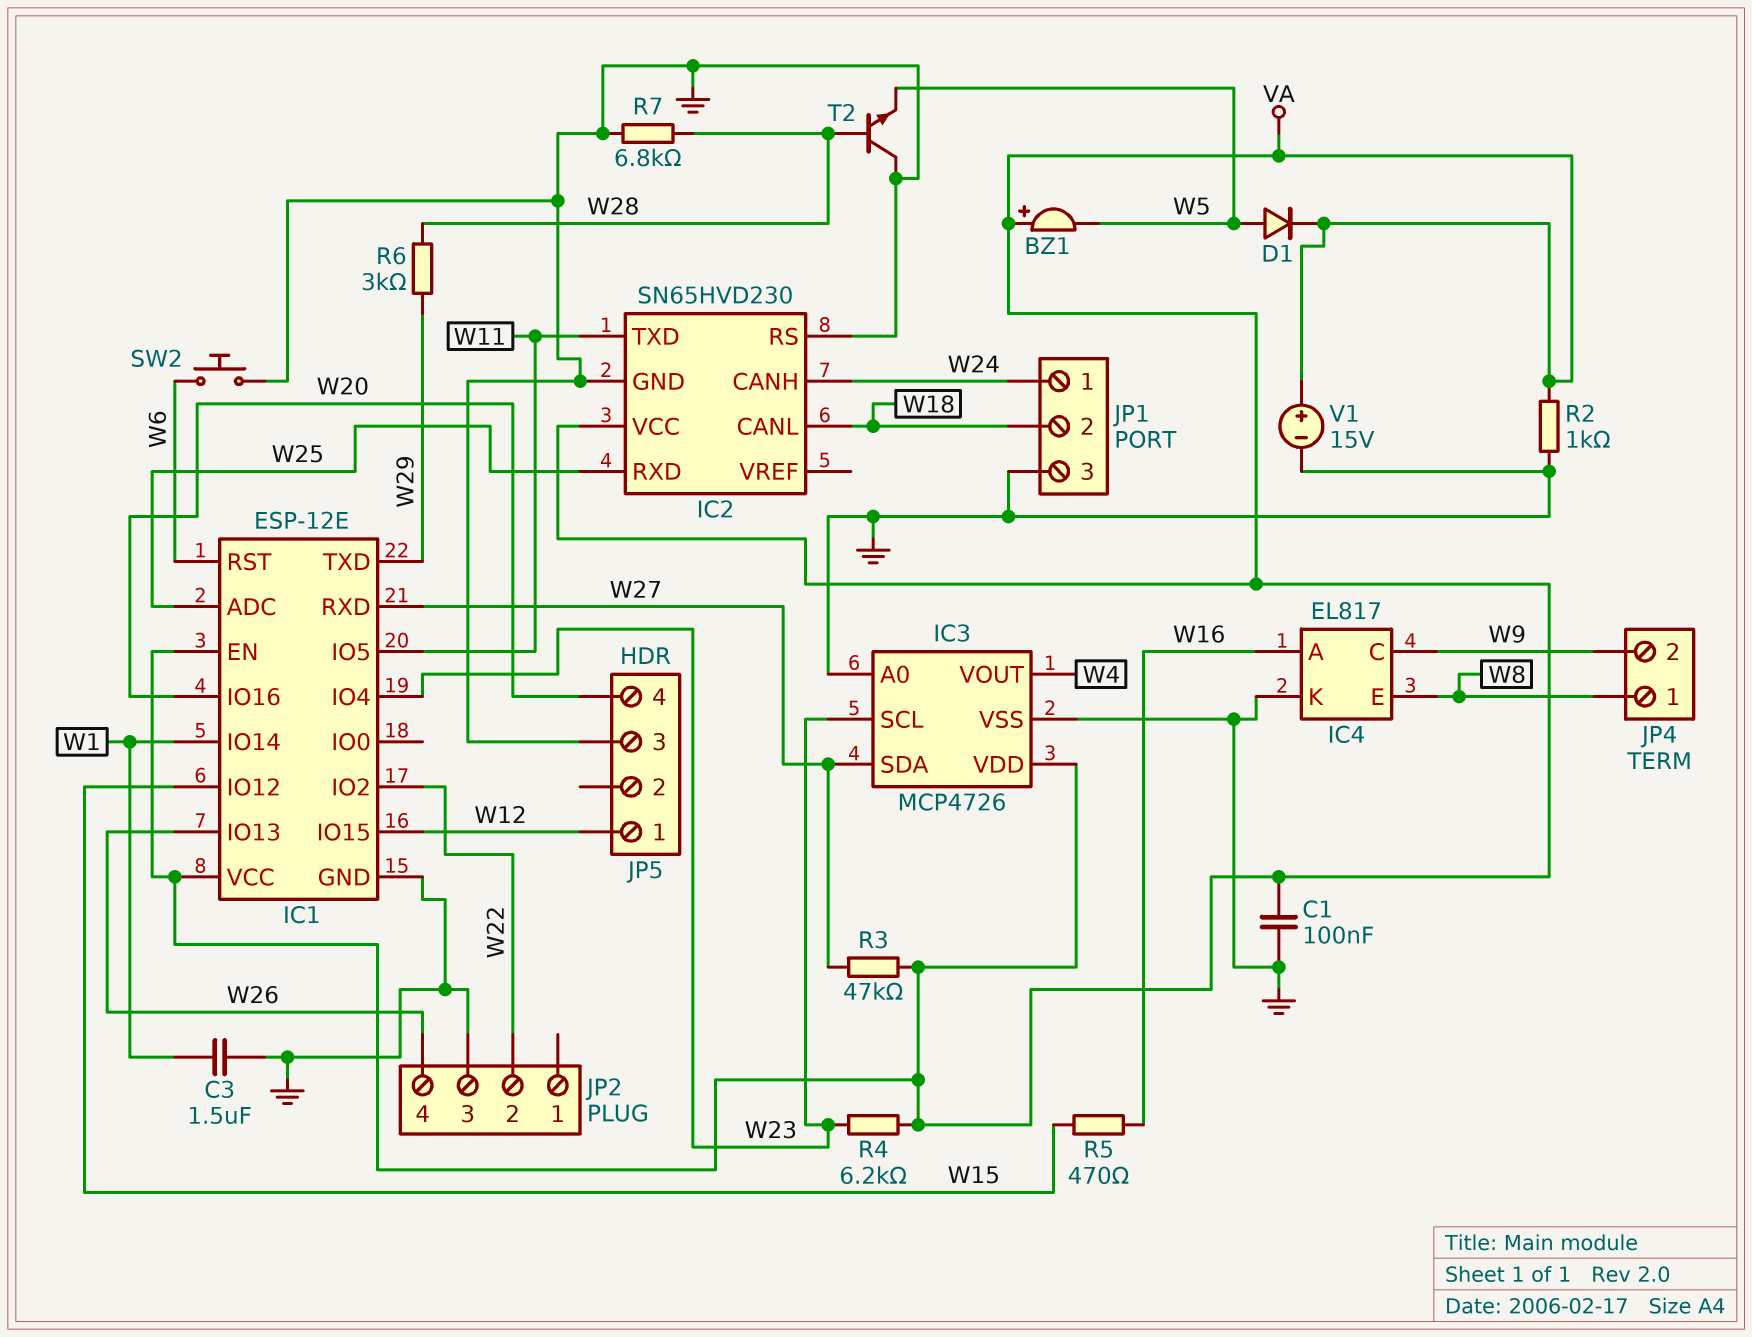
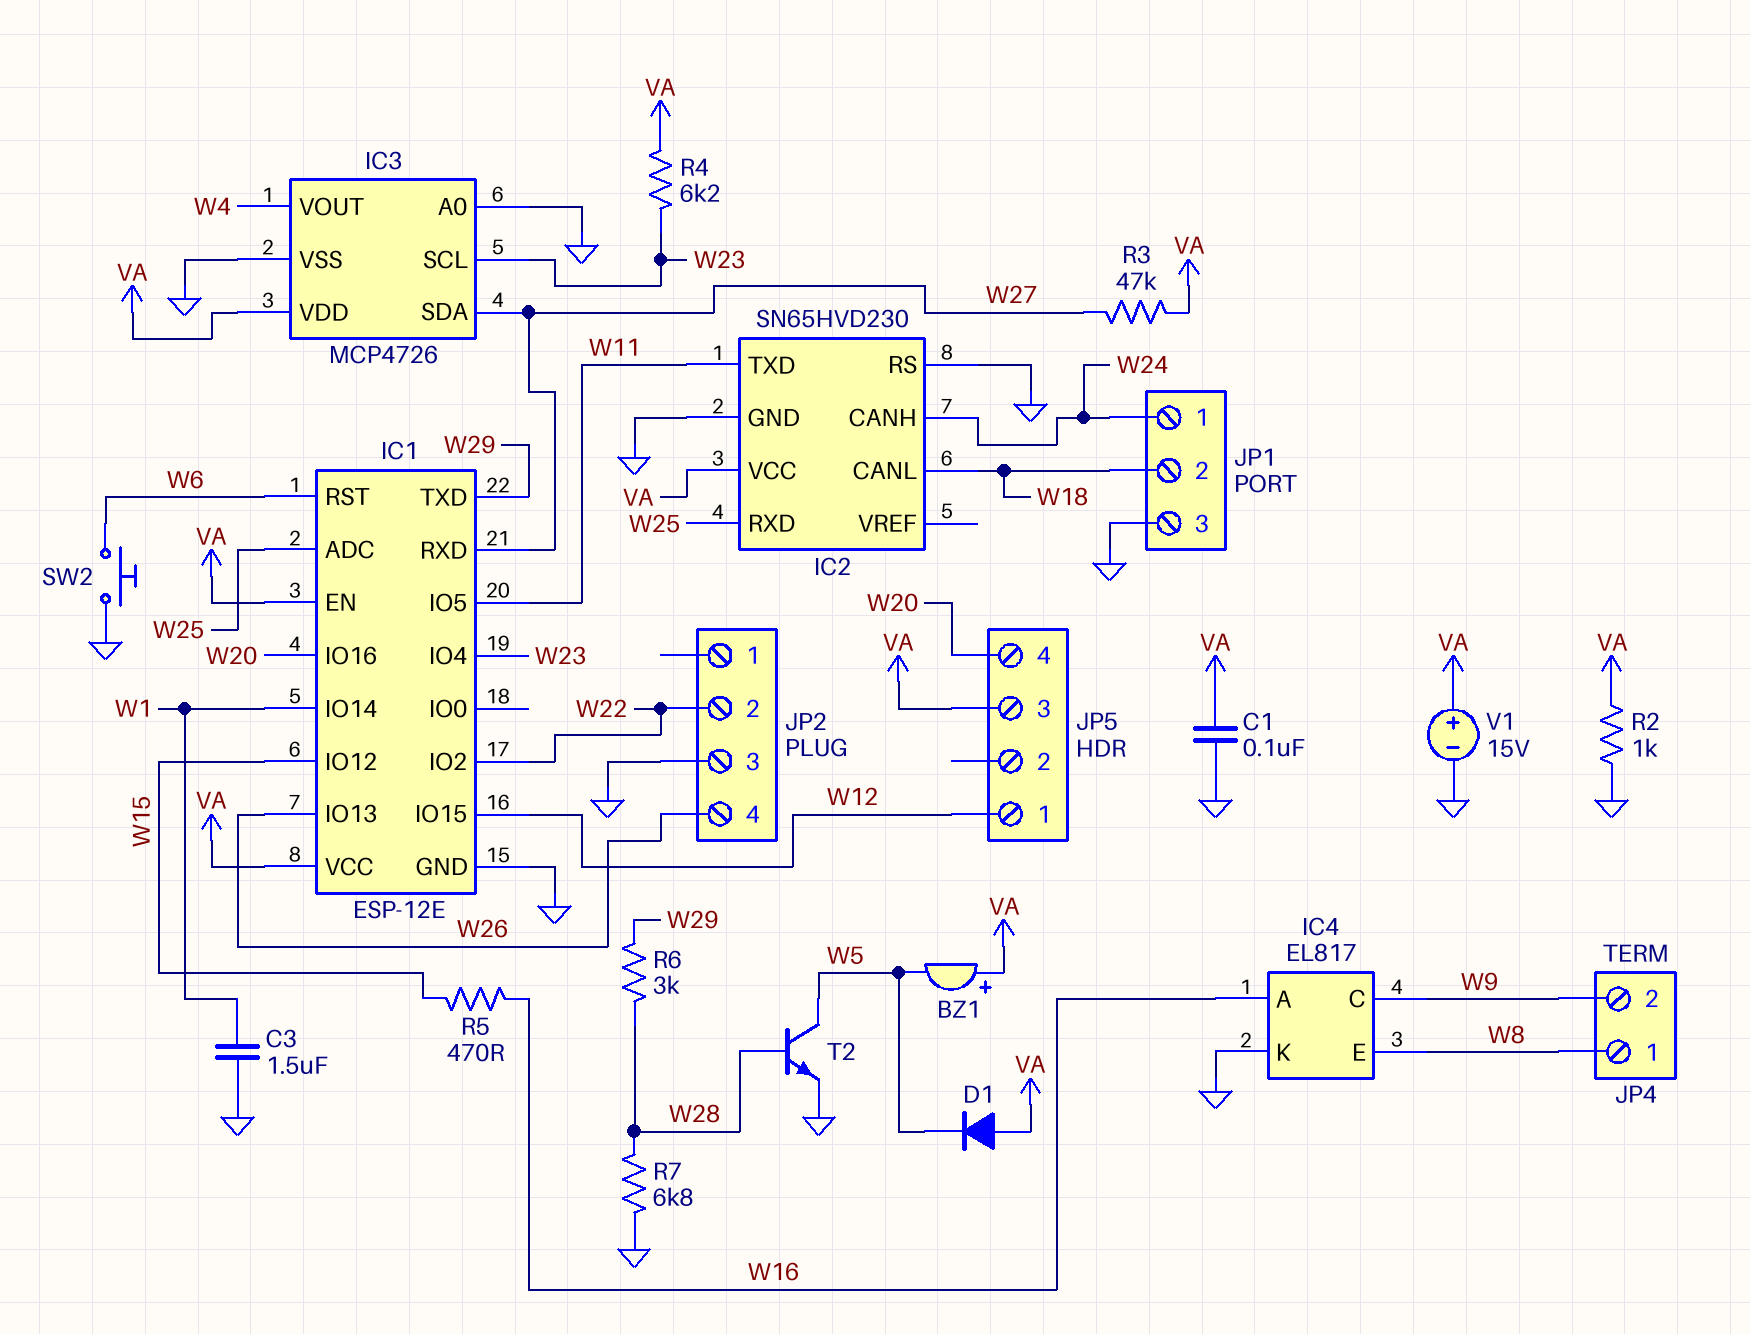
D1: diode (A W5, K VA) -> diode (A VA, K W5)
JP5 pin 3: GND -> VA
T2: NPN (B W28, C GND, E W5) -> NPN (B W28, C W5, E GND)

